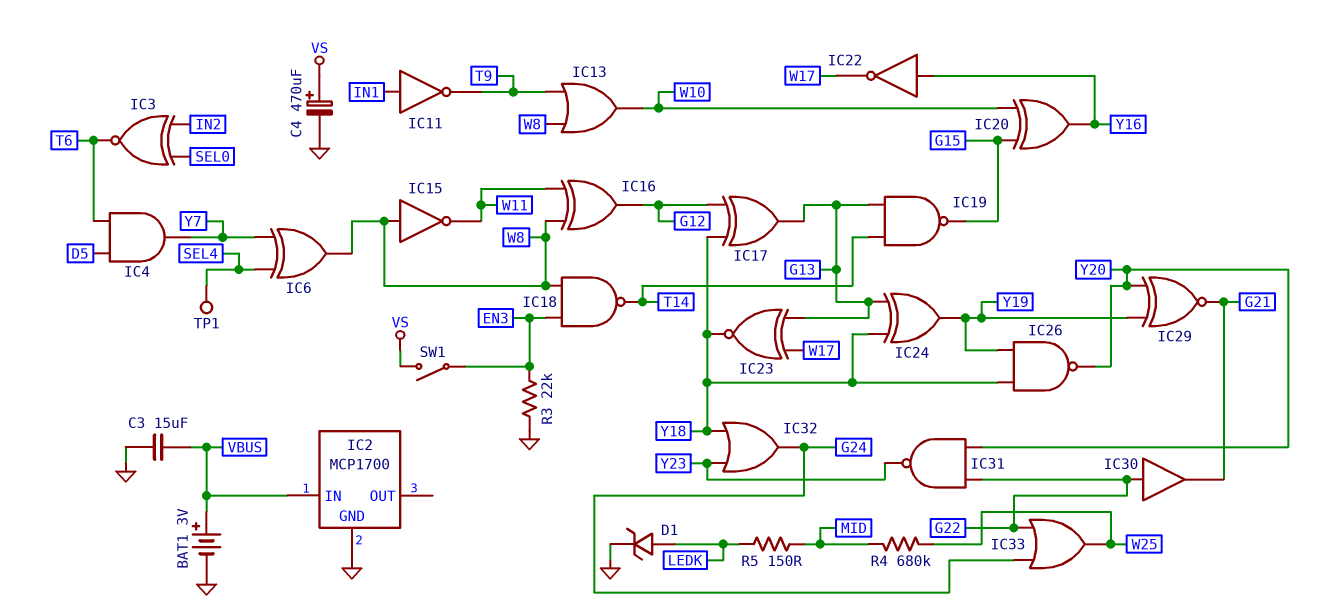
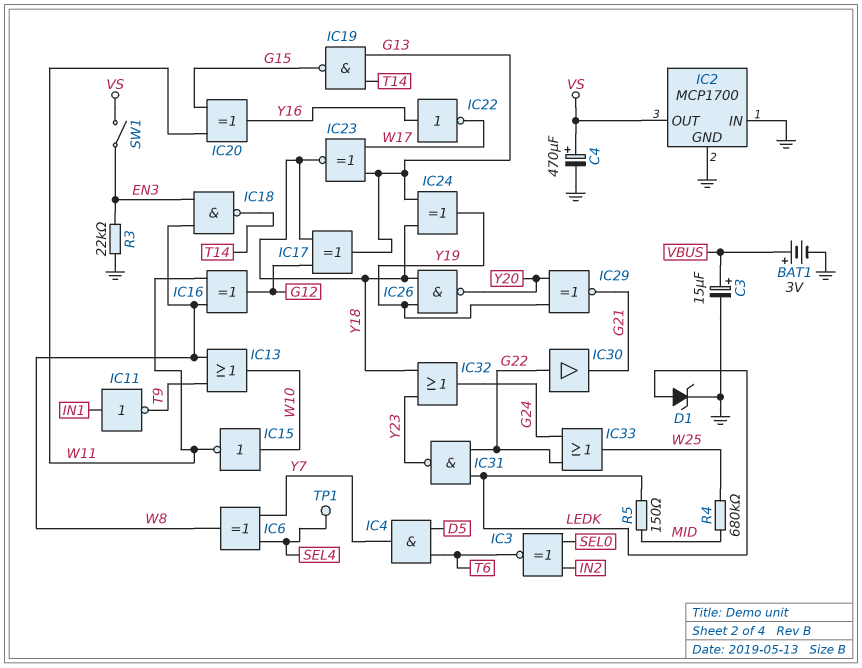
C3: 15uF (GND, VBUS) -> 15uF (plus VBUS, minus GND)
IC2 pin IN: VBUS -> GND
IC2 pin OUT: none -> VS
IC15: NOT (in W8, out W11) -> NOT (in W10, out W11)
IC20: XOR (in G15, in W10, out Y16) -> XOR (in G15, in W11, out Y16)
IC31: NAND (in G22, in Y20, out Y23) -> NAND (in G22, in LEDK, out Y23)

